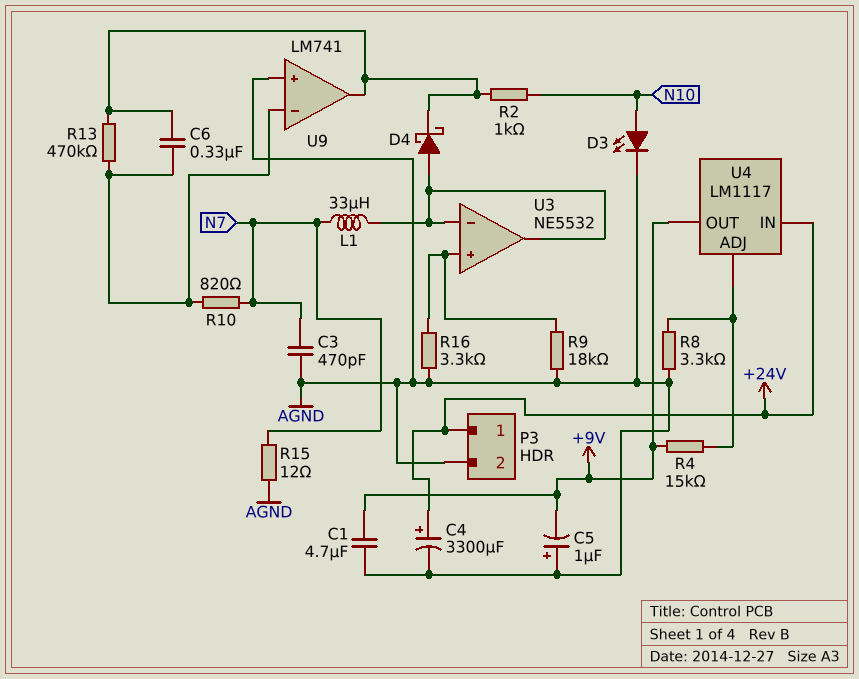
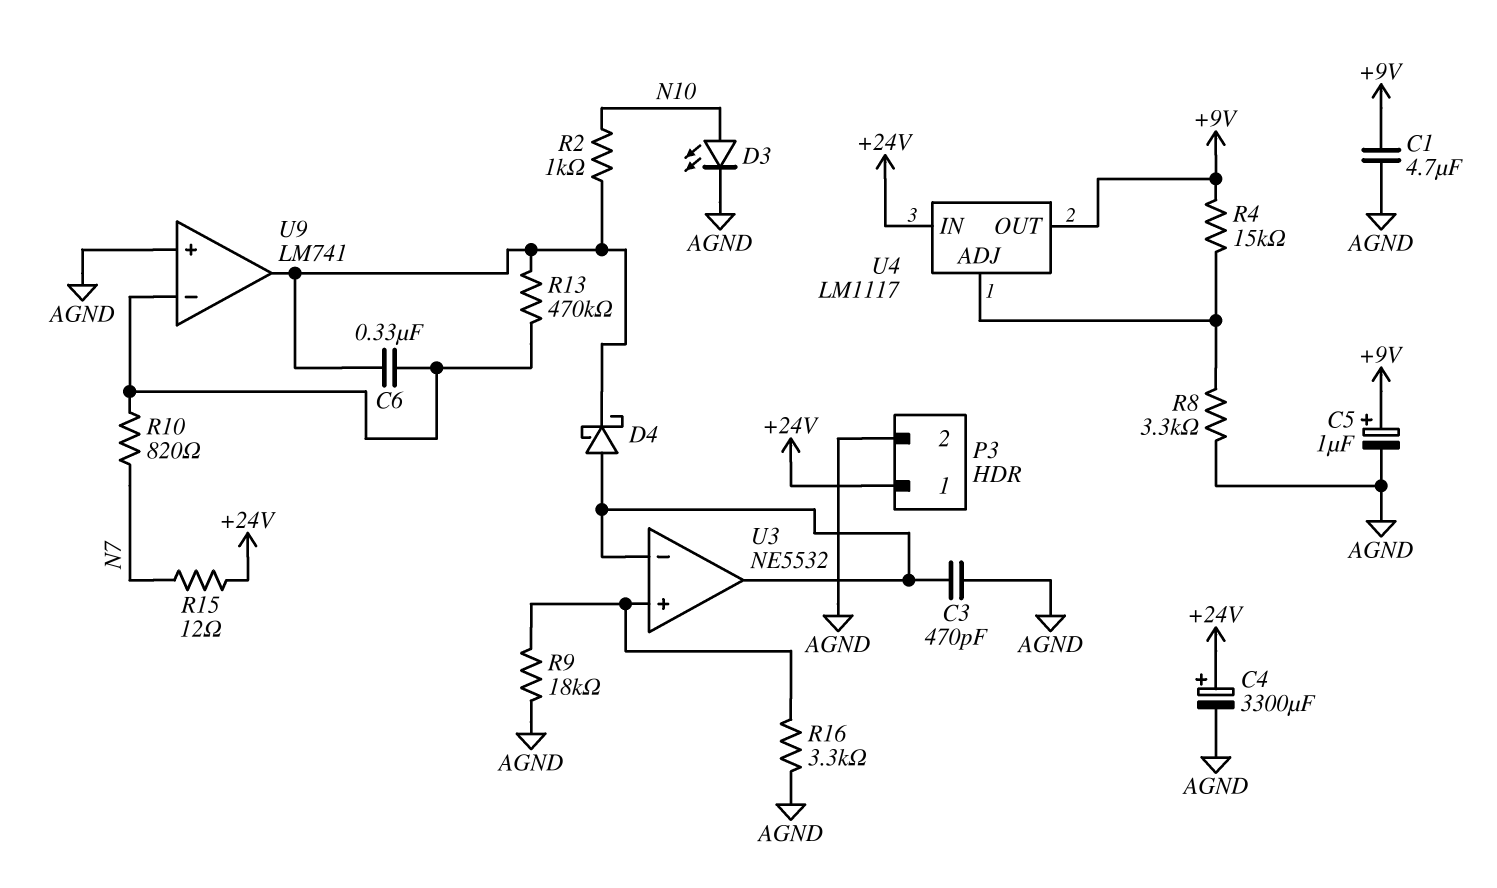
C3: 470pF (AGND, N7) -> 470pF (AGND, U3/in-)
C5: 1uF (plus AGND, minus +9V) -> 1uF (plus +9V, minus AGND)
L1: 33uH (N7, U3/in-) -> none
R15: 12 (AGND, N7) -> 12 (+24V, N7)

